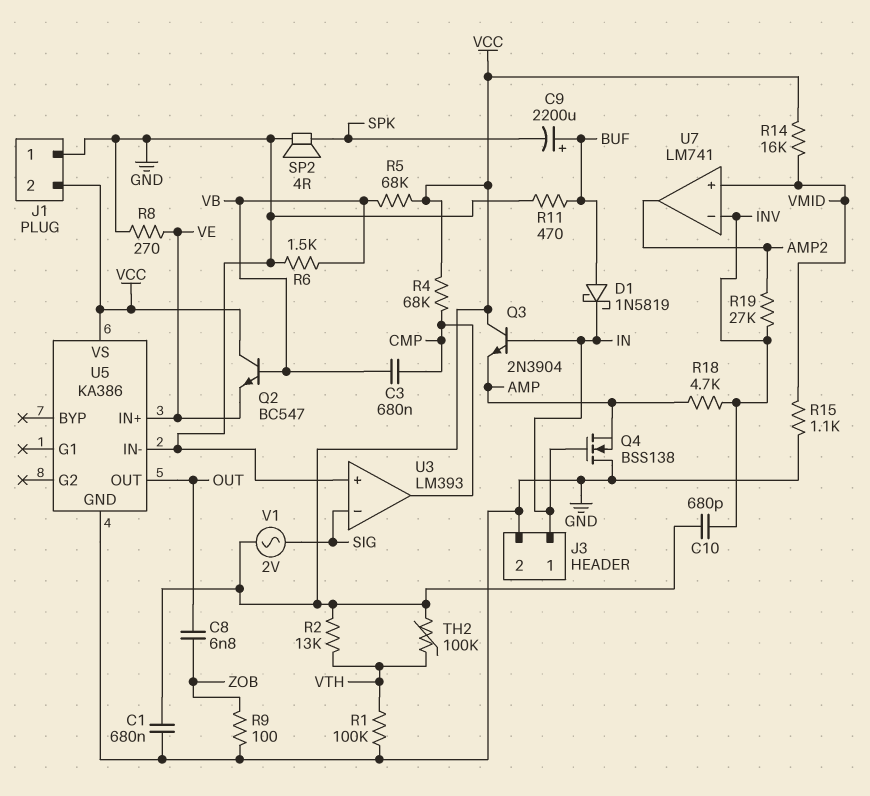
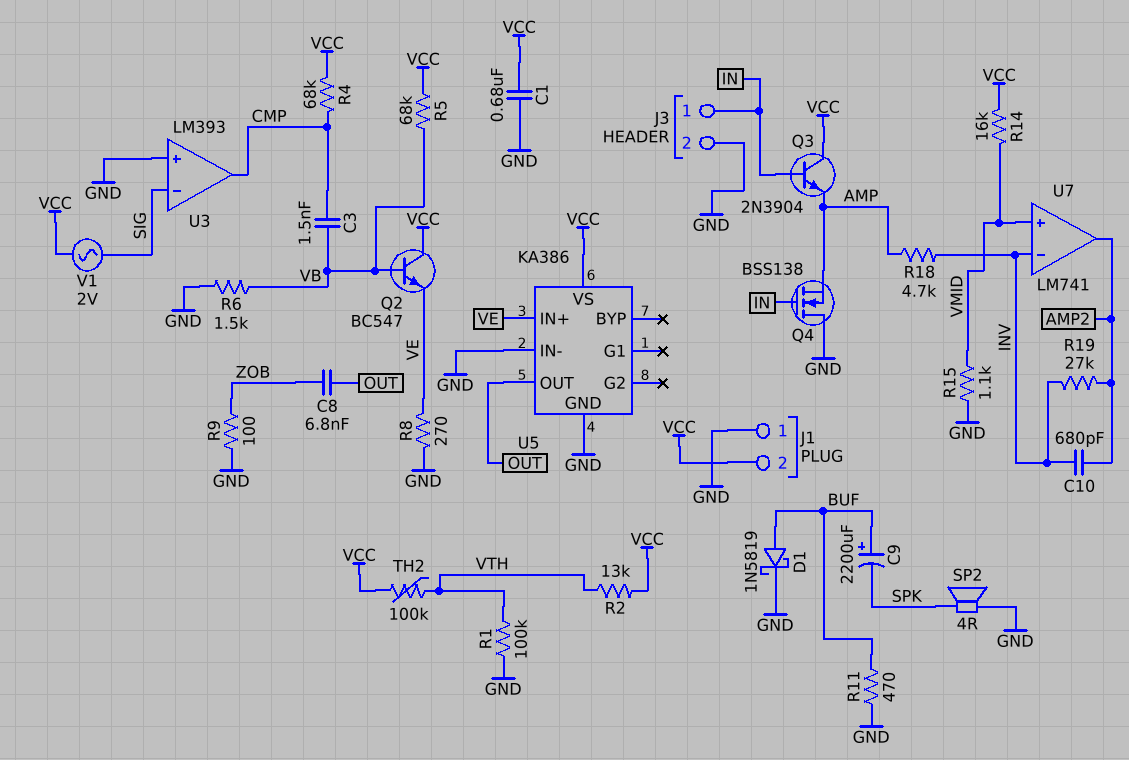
C3: 680nF (CMP, VB) -> 1.5nF (CMP, VB)
C10: 680pF (INV, VCC) -> 680pF (AMP2, INV)
D1: schottky 1N5819 (A BUF, K IN) -> schottky 1N5819 (A BUF, K GND)

